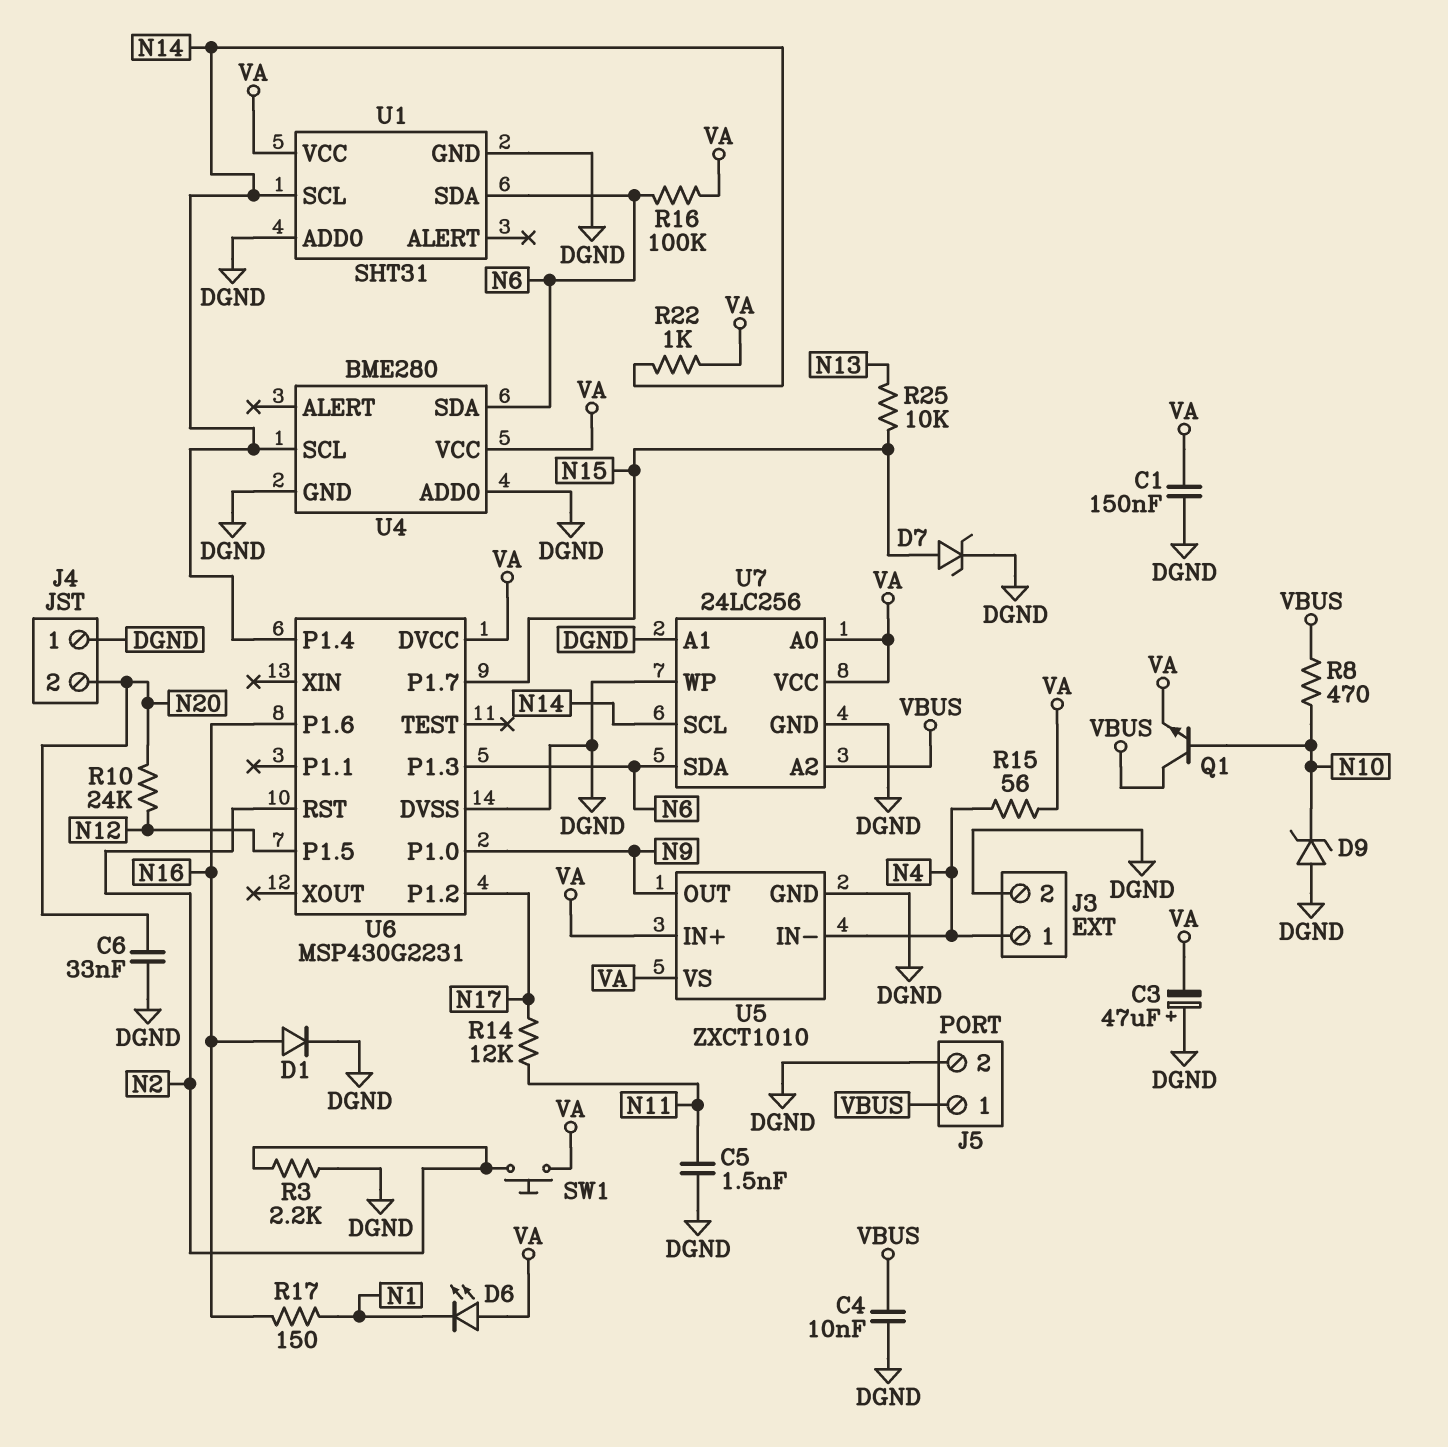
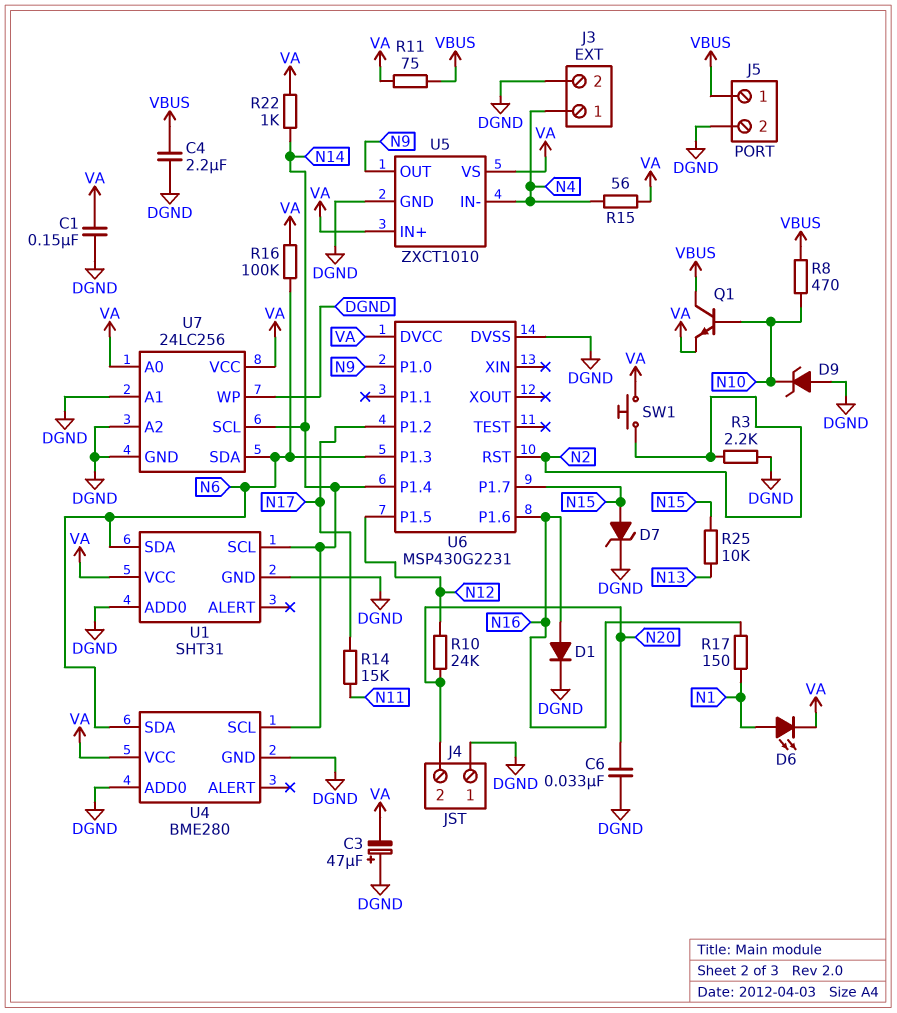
C4: 10nF (DGND, VBUS) -> 2.2uF (DGND, VBUS)
C5: 1.5nF (DGND, N11) -> none
D6: LED (A VA, K N1) -> LED (A N1, K VA)
R11: none -> 75 (VA, VBUS)
R14: 12k (N11, N17) -> 15k (N11, N17)
U7 pin A2: VBUS -> DGND

